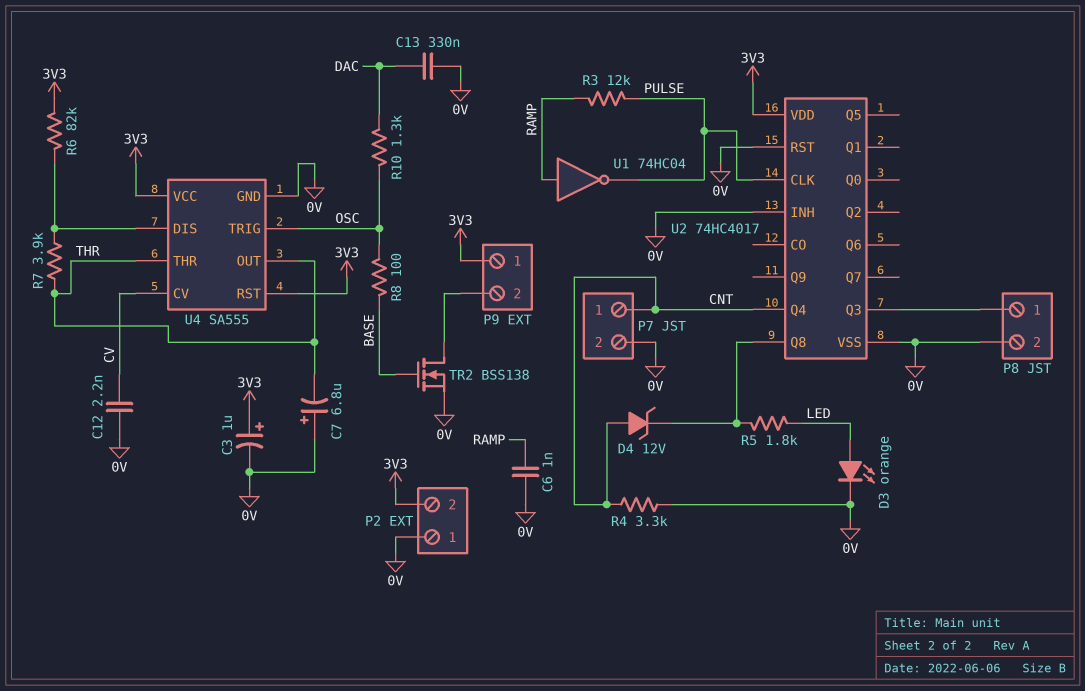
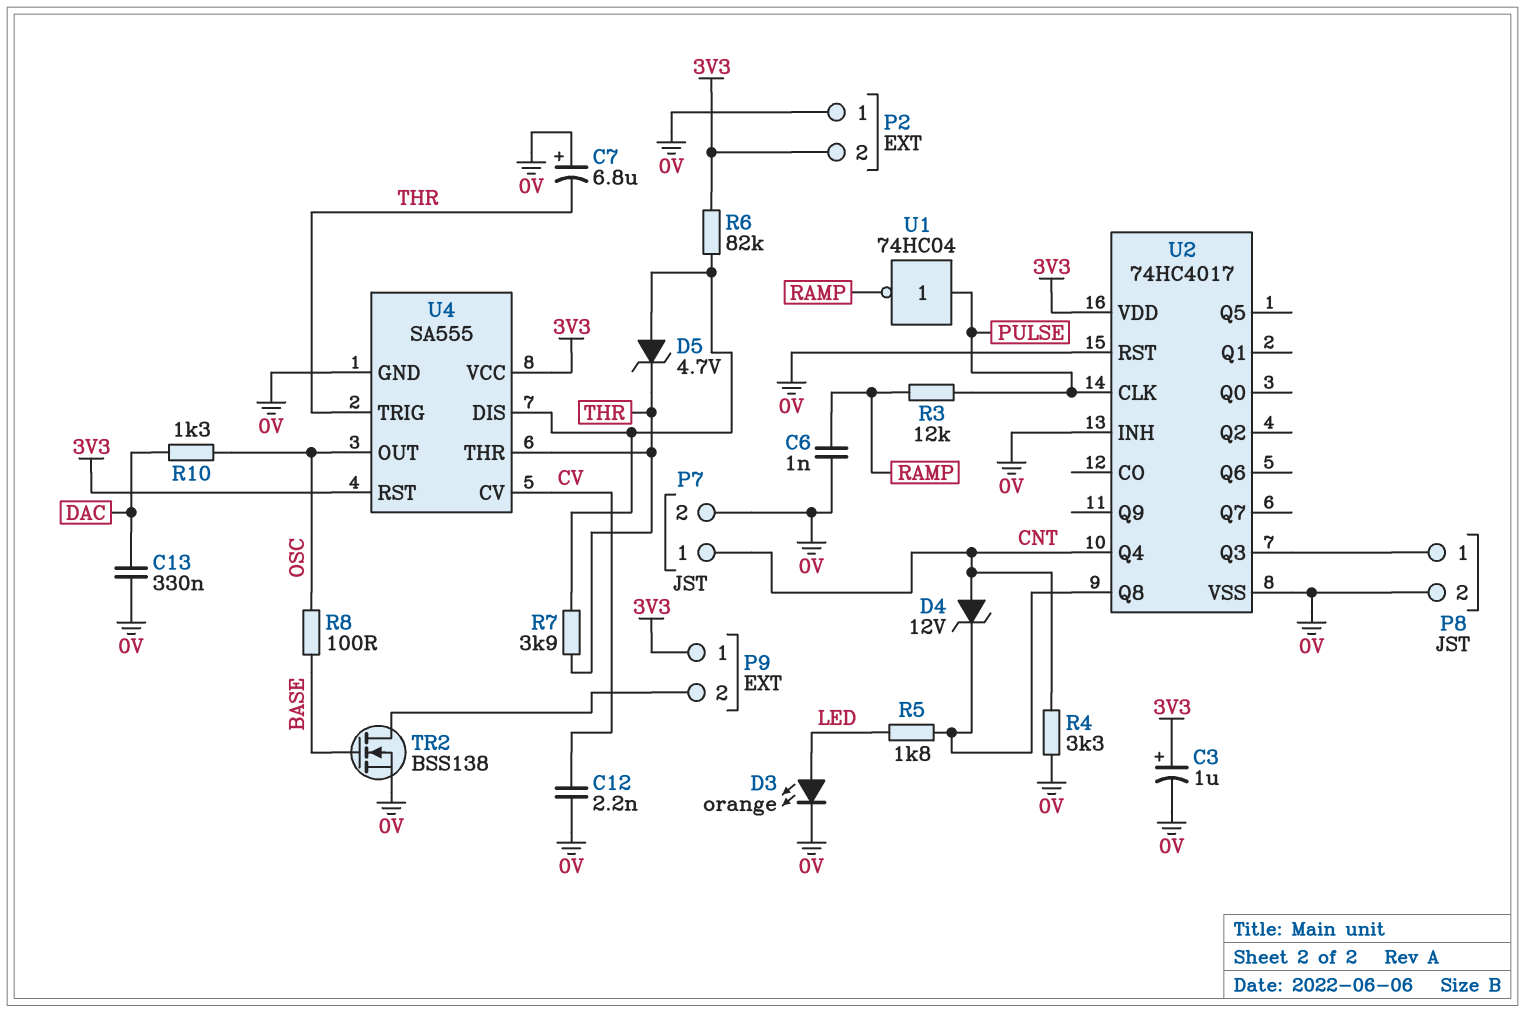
D5: none -> zener 4.7V (A U4/DIS, K THR)
U1: NOT 74HC04 (in RAMP, out PULSE) -> NOT 74HC04 (in PULSE, out RAMP)
U4 pin OUT: THR -> OSC
U4 pin TRIG: OSC -> THR

